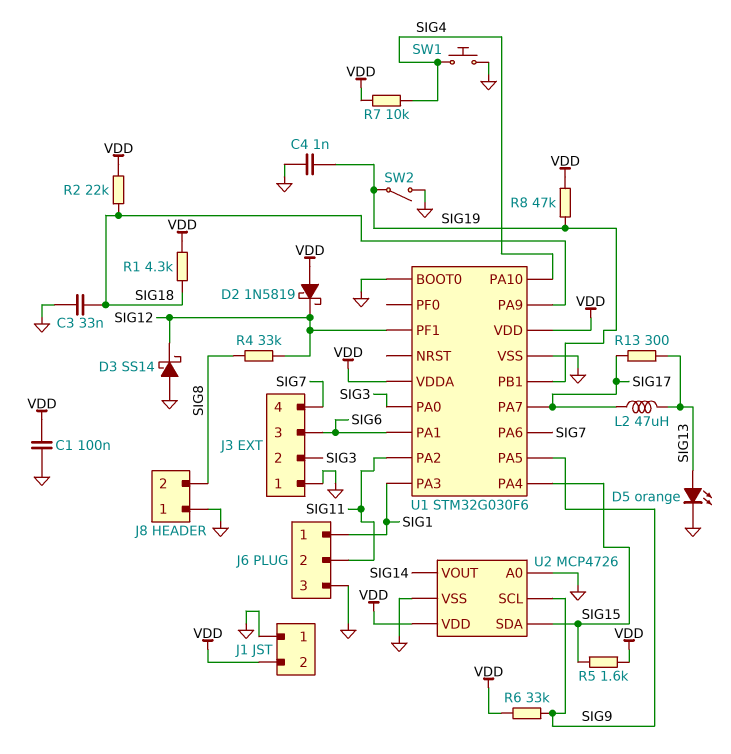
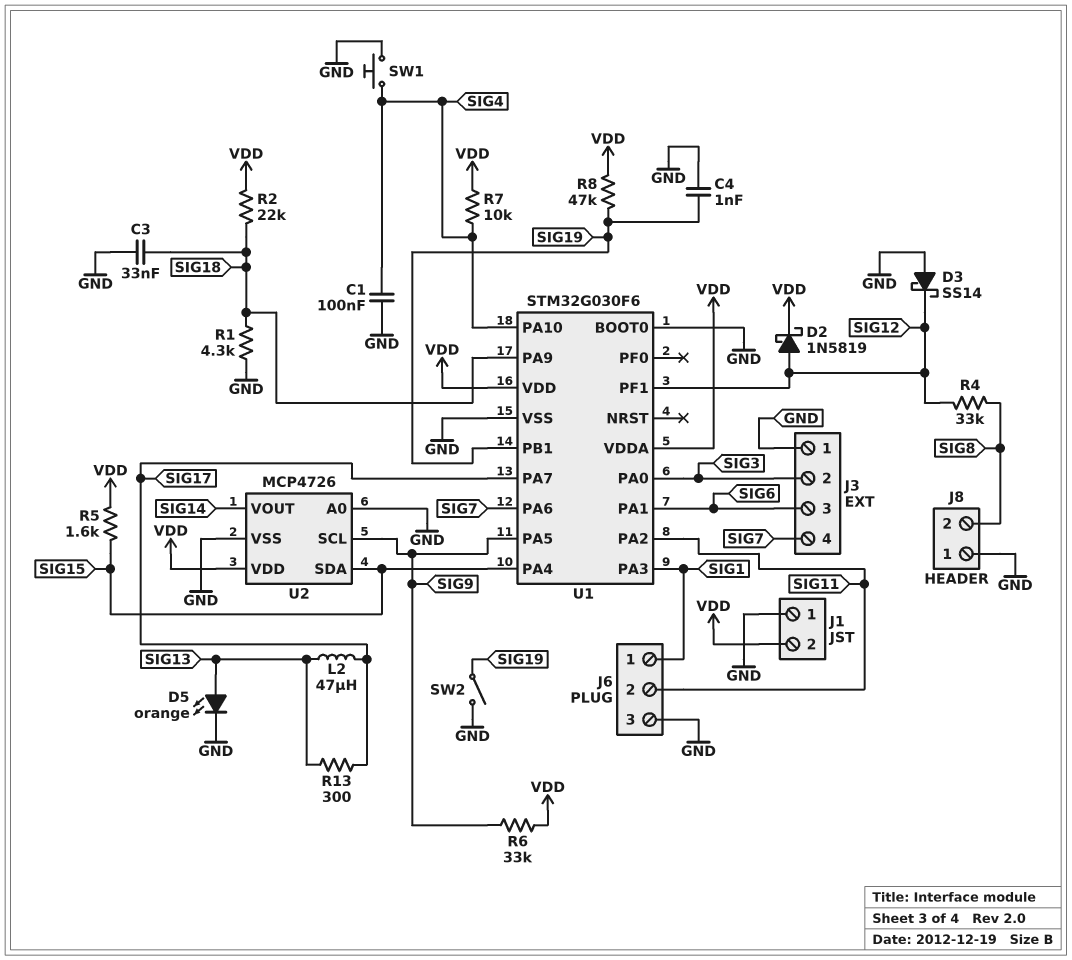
C1: 100nF (GND, VDD) -> 100nF (GND, SIG4)
D2: schottky 1N5819 (A VDD, K SIG12) -> schottky 1N5819 (A SIG12, K VDD)
R1: 4.3k (SIG18, VDD) -> 4.3k (GND, SIG18)

